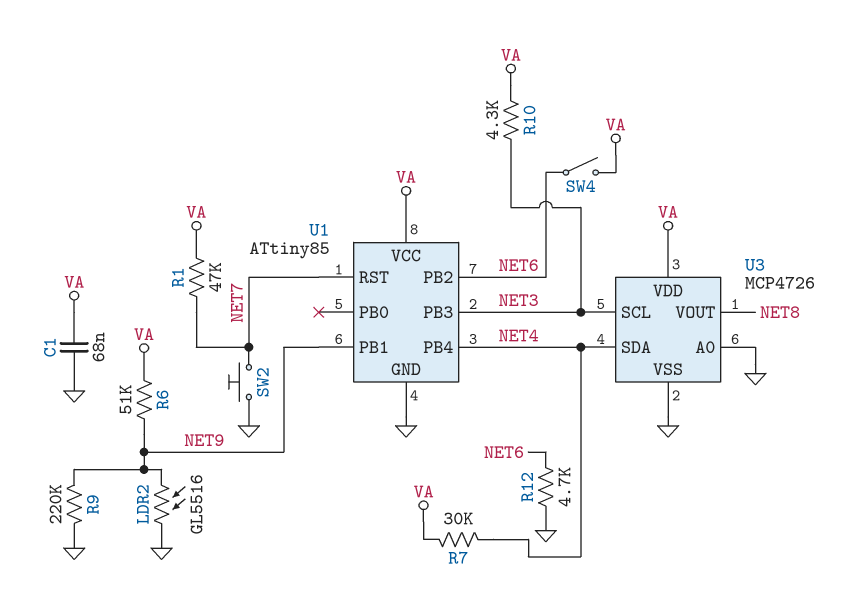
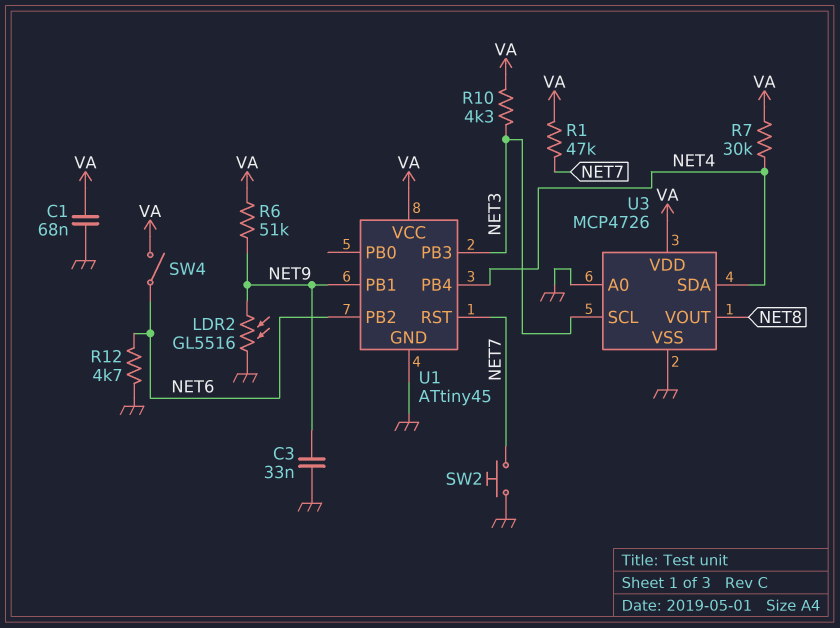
C3: none -> 33nF (GND, NET9)
R9: 220k (GND, NET9) -> none
U1: ATtiny85 -> ATtiny45

